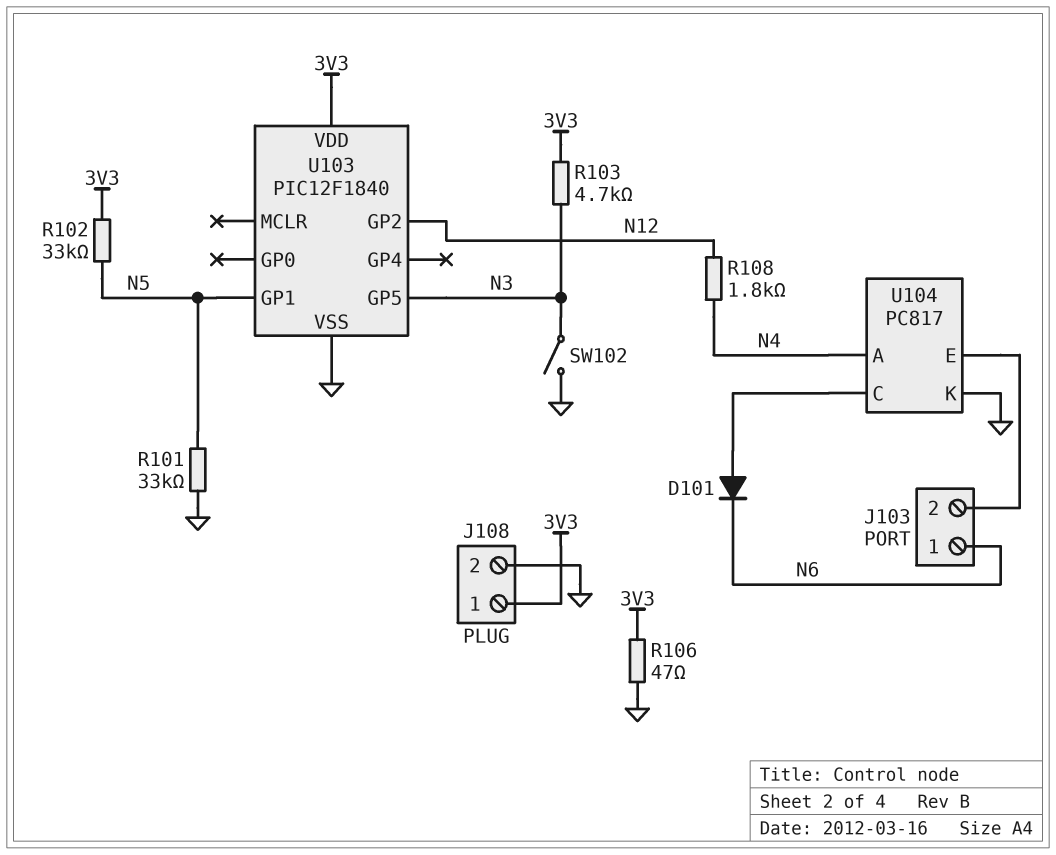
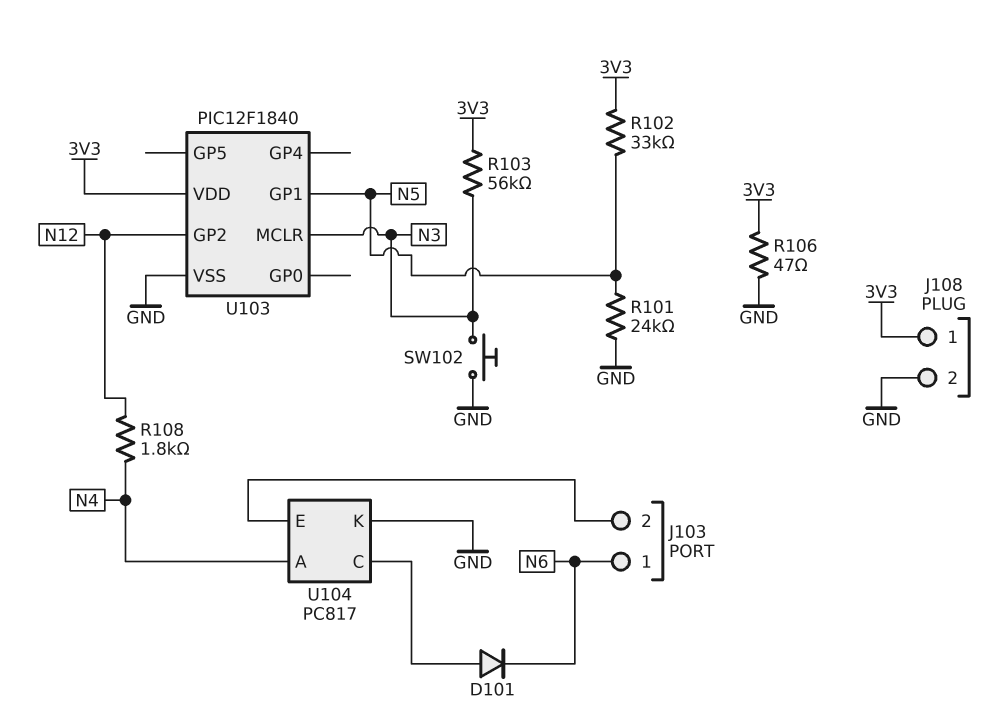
R101: 33k (GND, N5) -> 24k (GND, N5)
R103: 4.7k (3V3, N3) -> 56k (3V3, N3)
SW102: switch (GND, N3) -> button (GND, N3)
U103 pin GP5: N3 -> none
U103 pin MCLR: none -> N3

